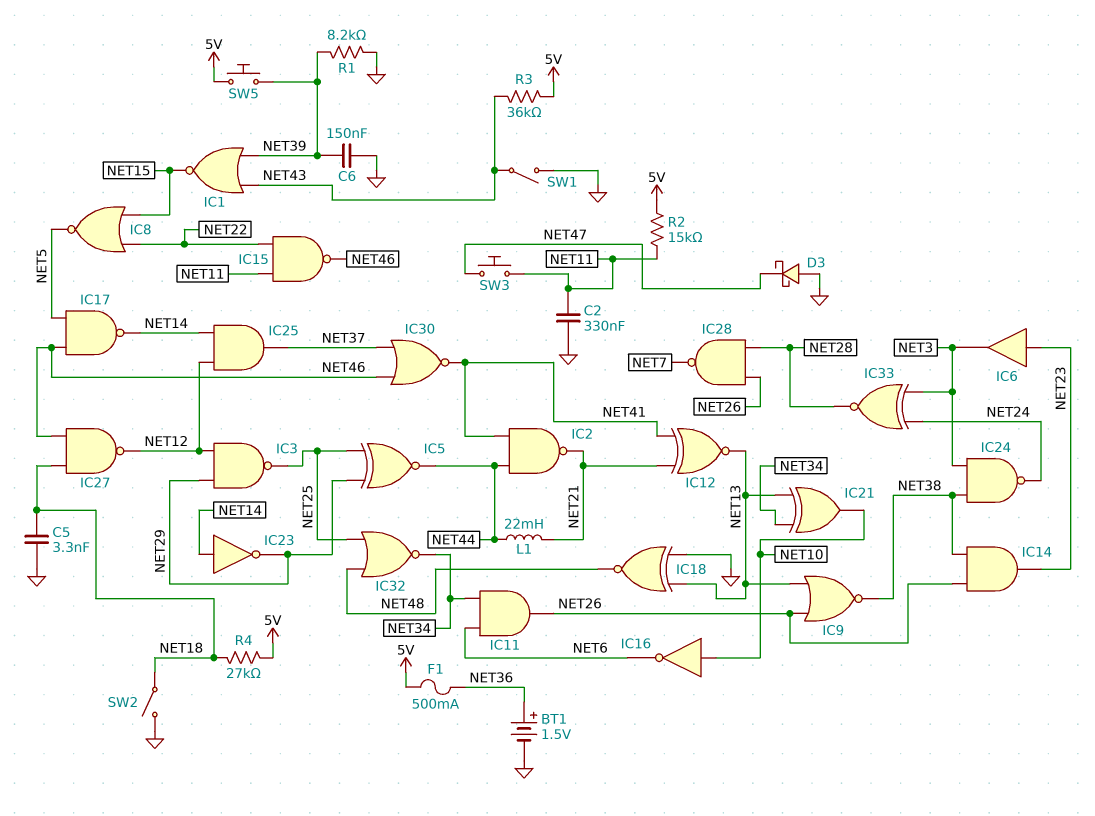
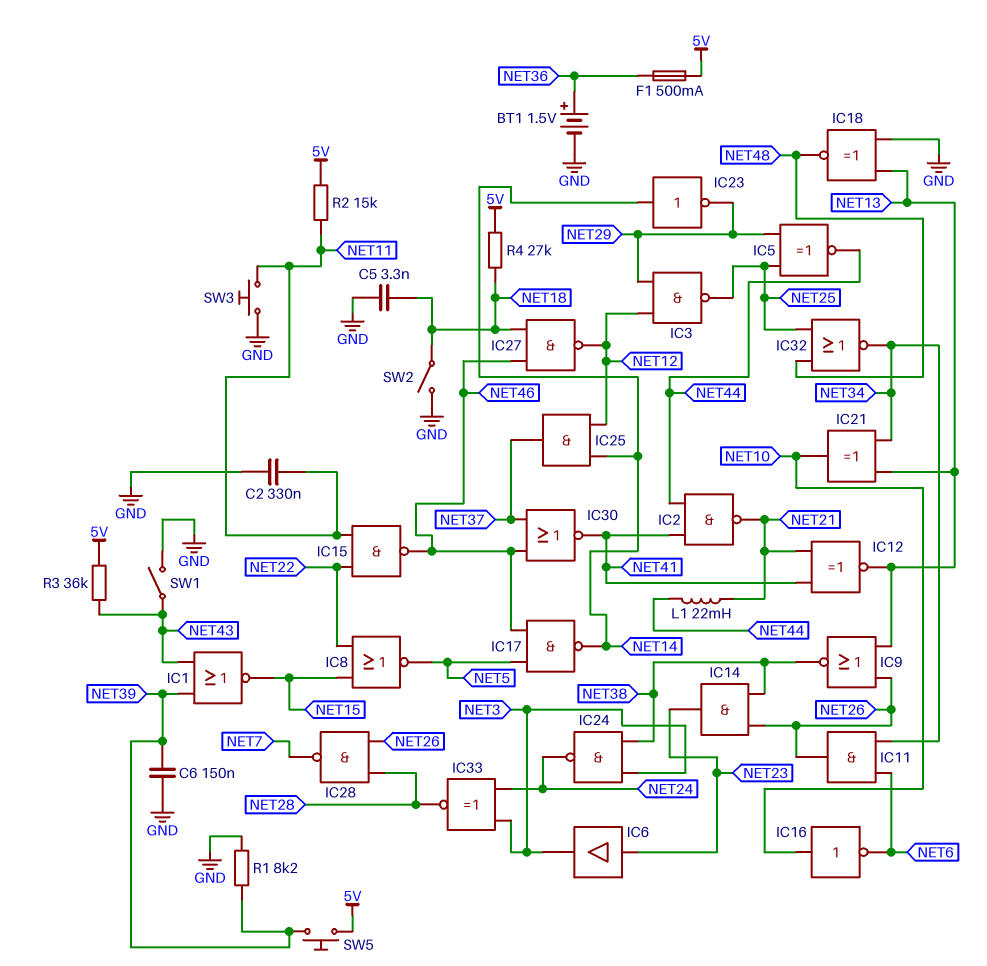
D3: schottky (A GND, K NET47) -> none
SW3: button (NET11, NET47) -> button (GND, NET11)

